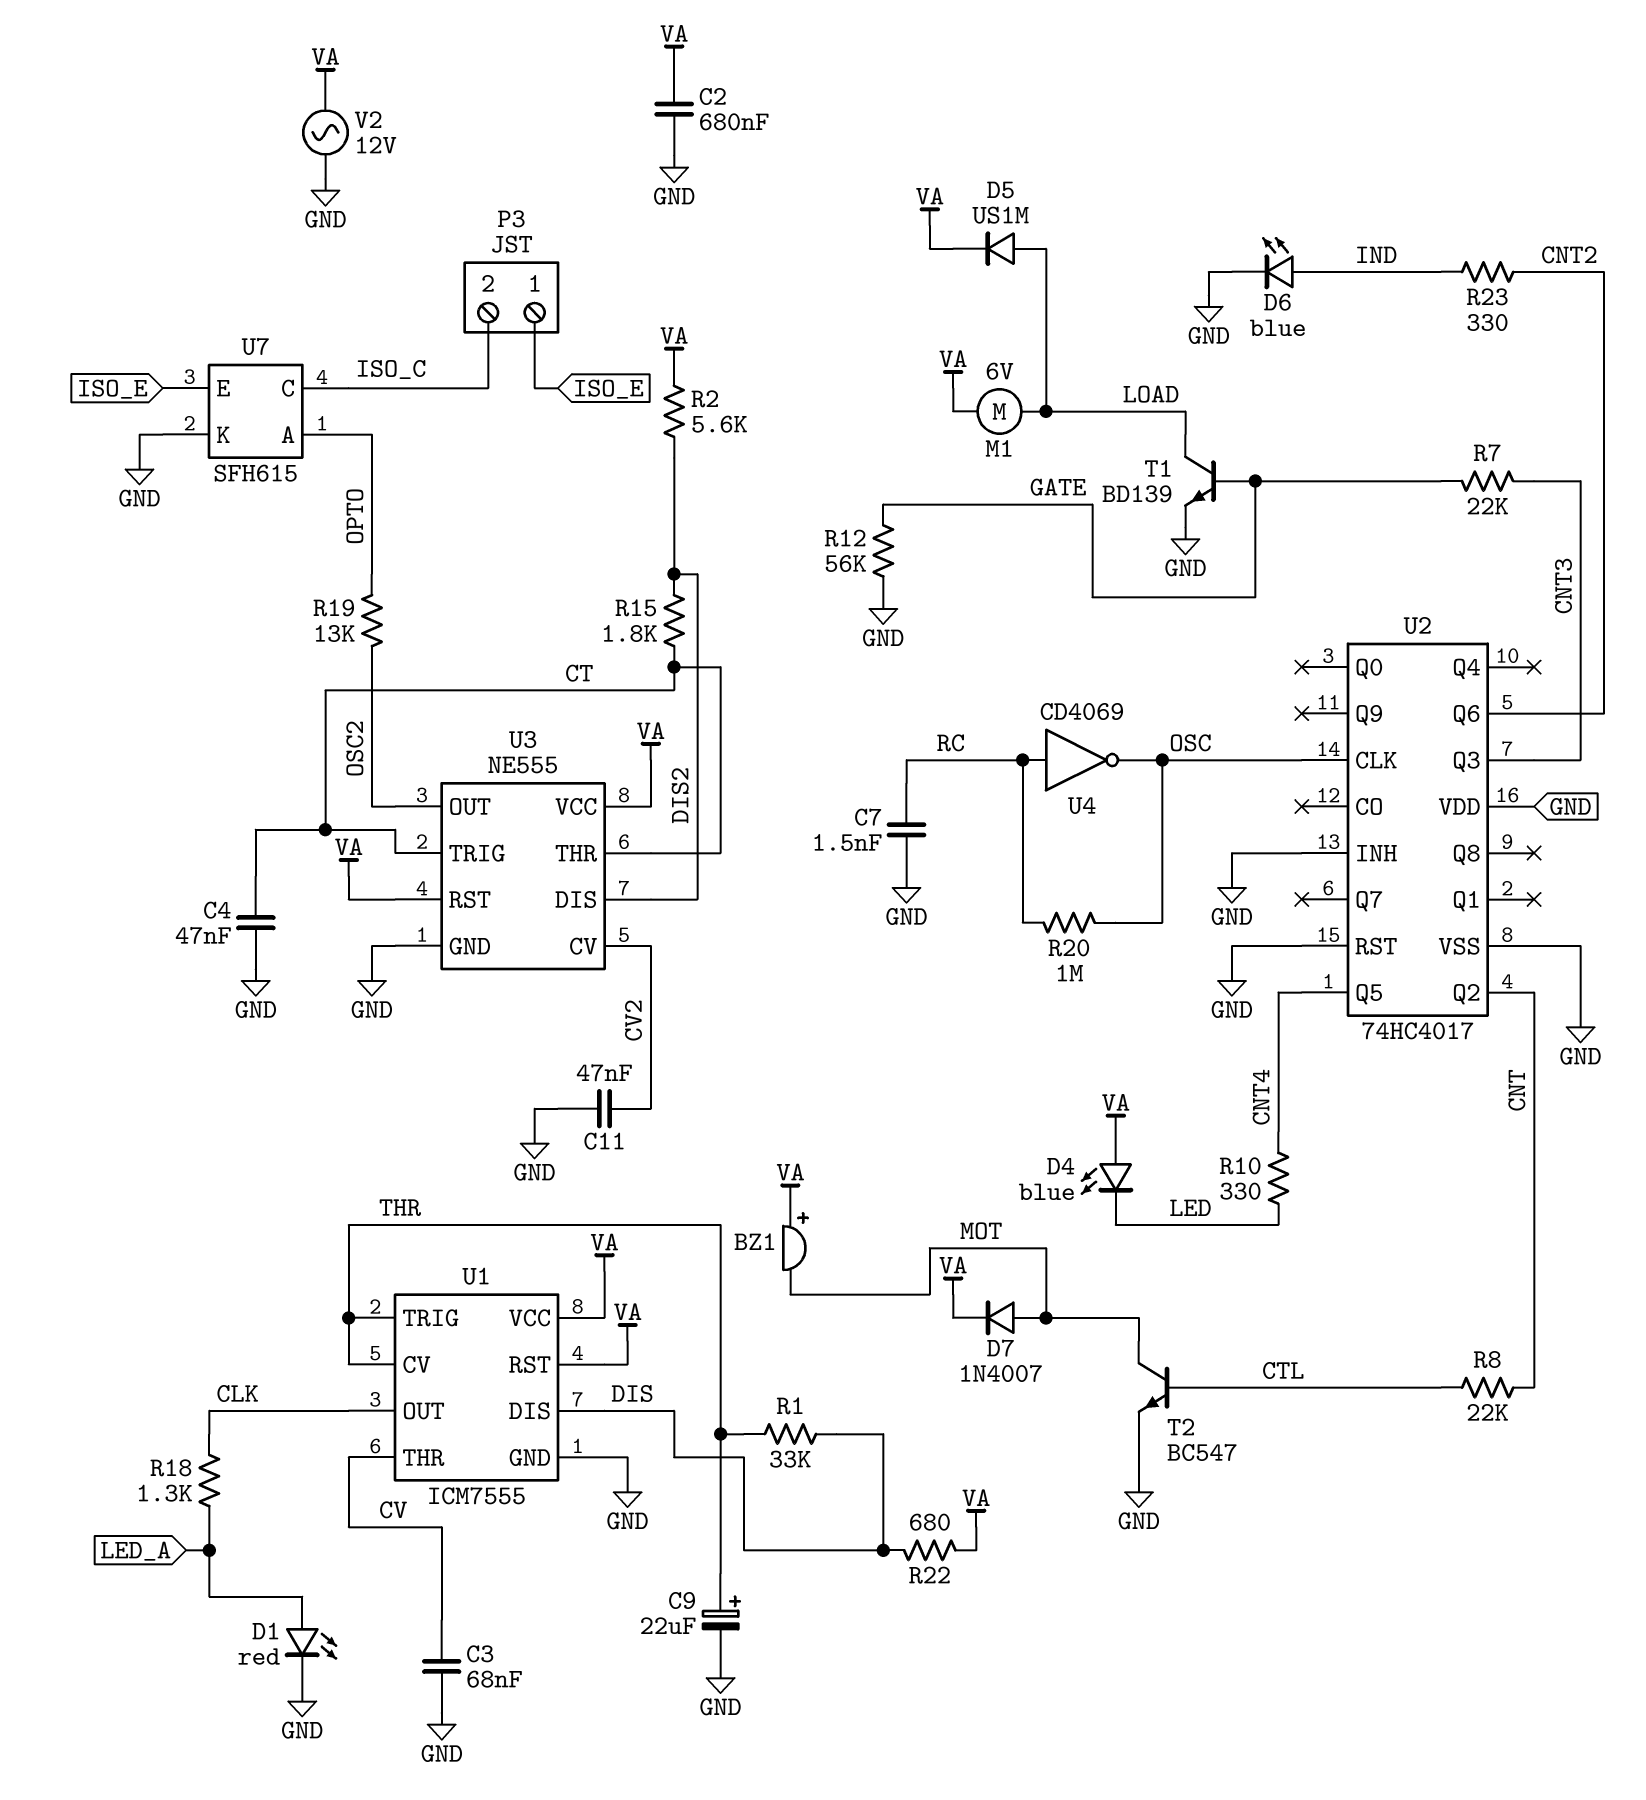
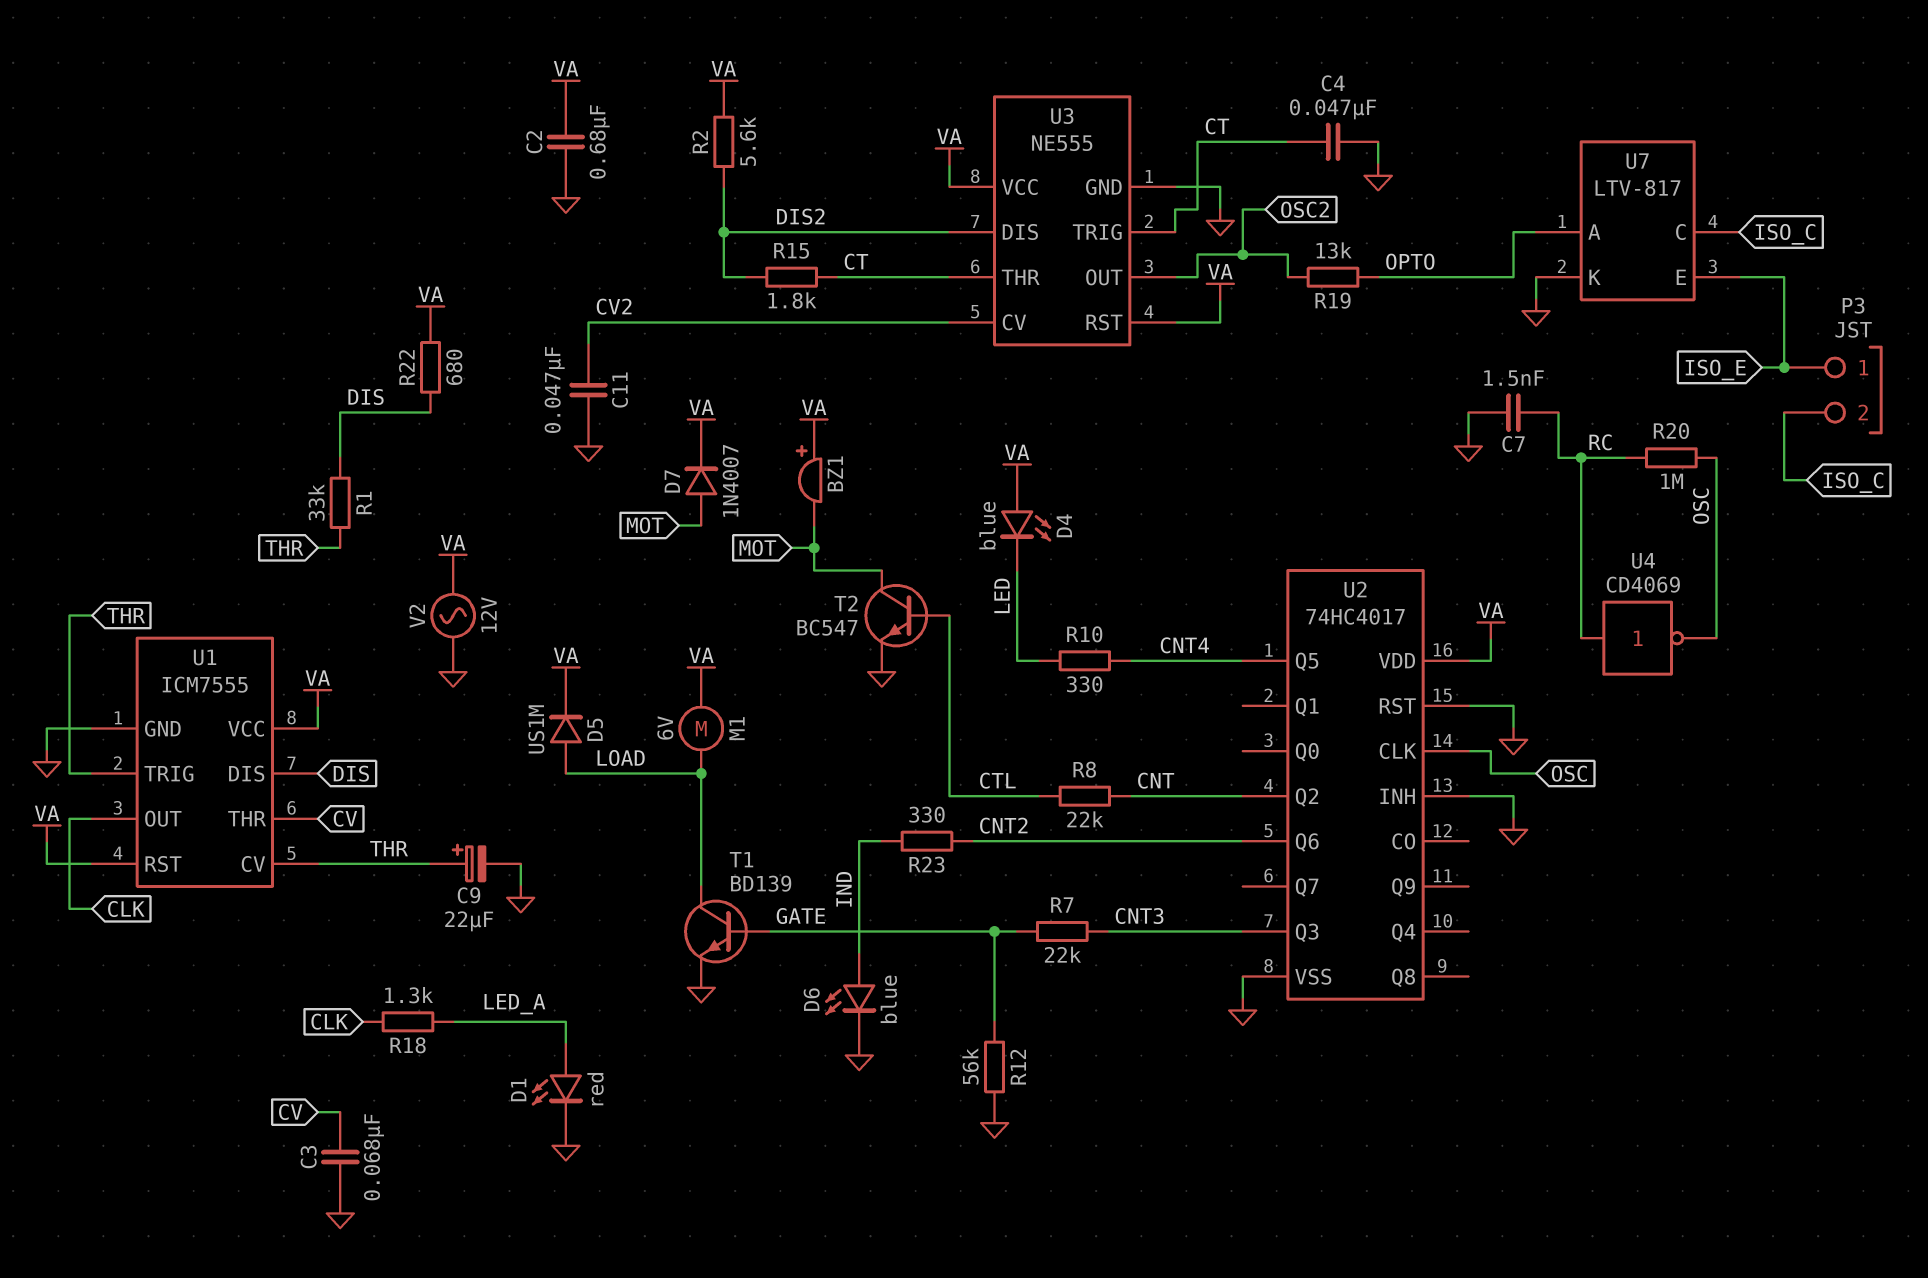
U2 pin VDD: GND -> VA
U7: SFH615 -> LTV-817

